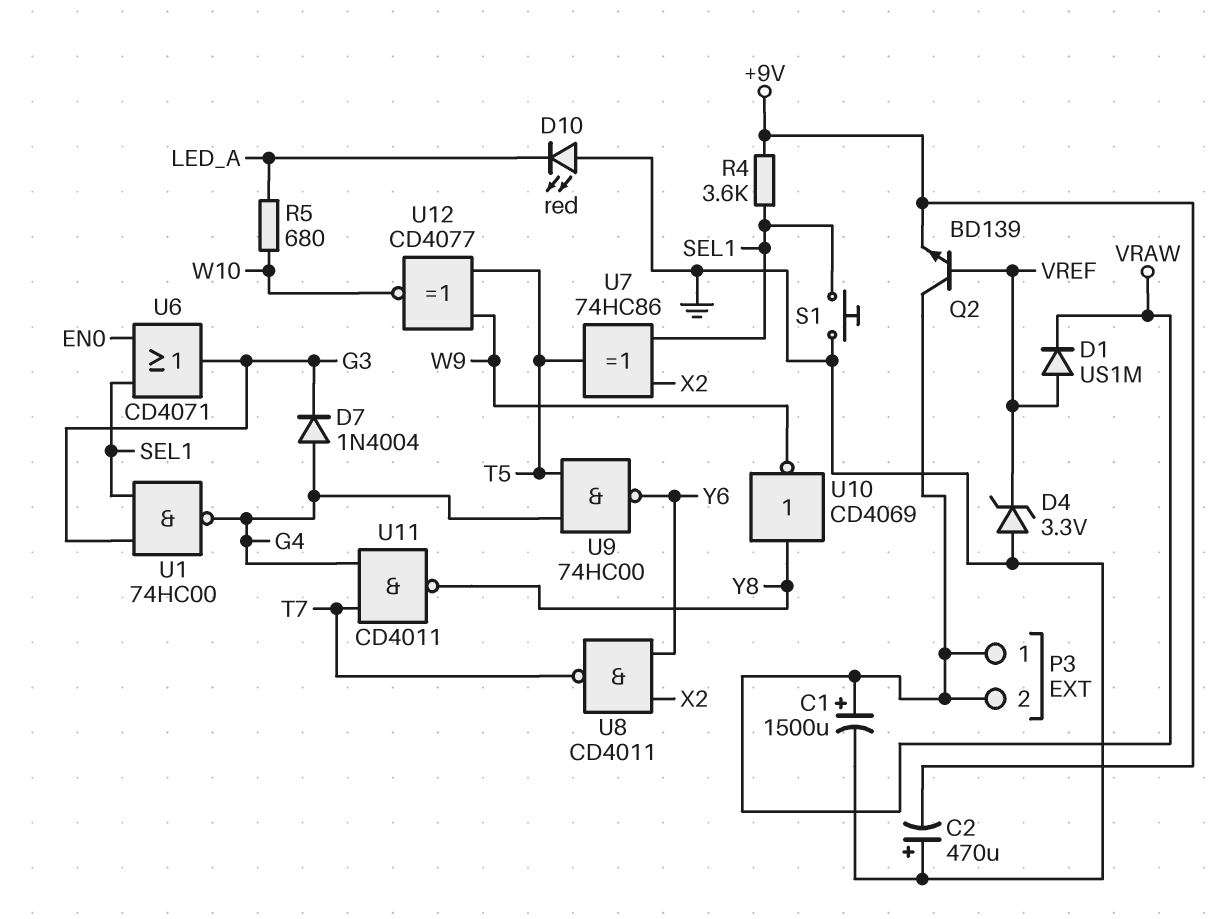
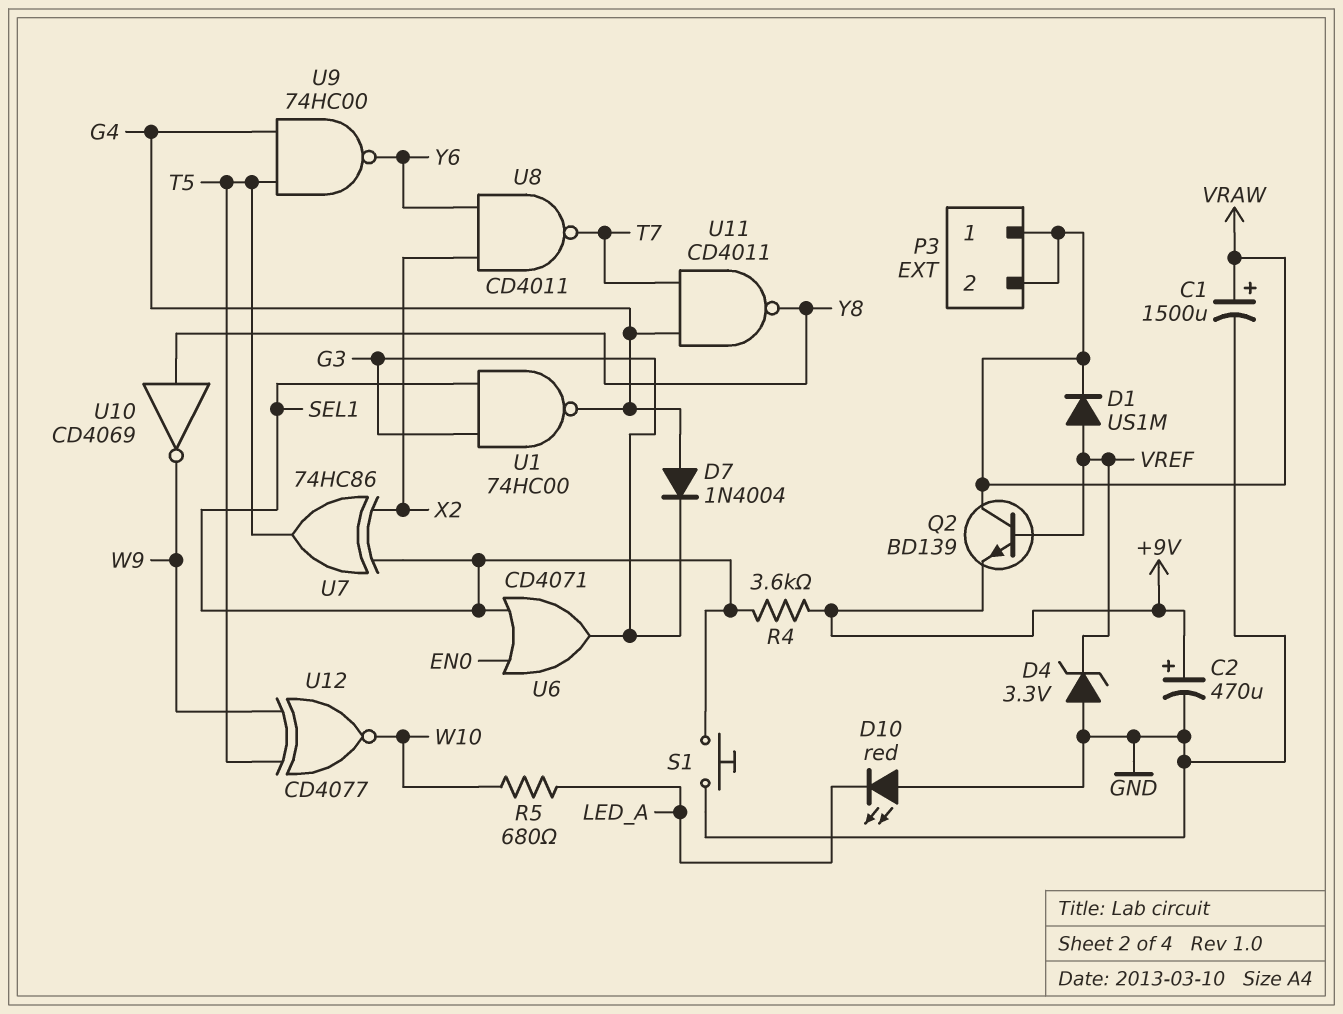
C2: 470uF (plus GND, minus +9V) -> 470uF (plus +9V, minus GND)

